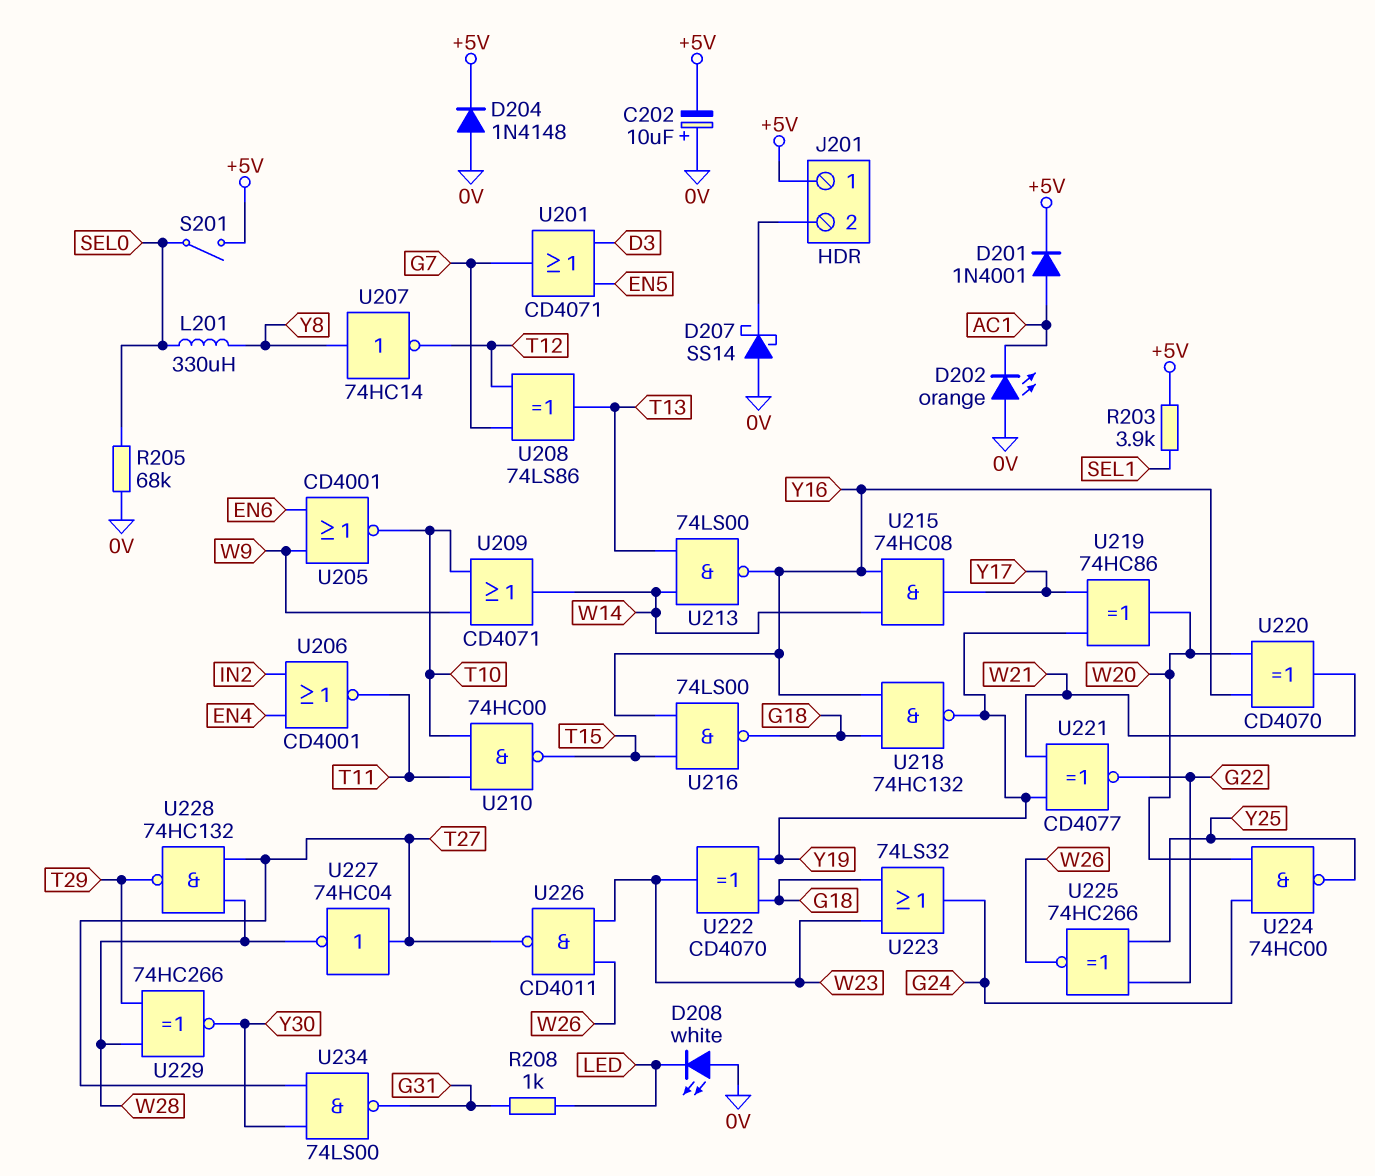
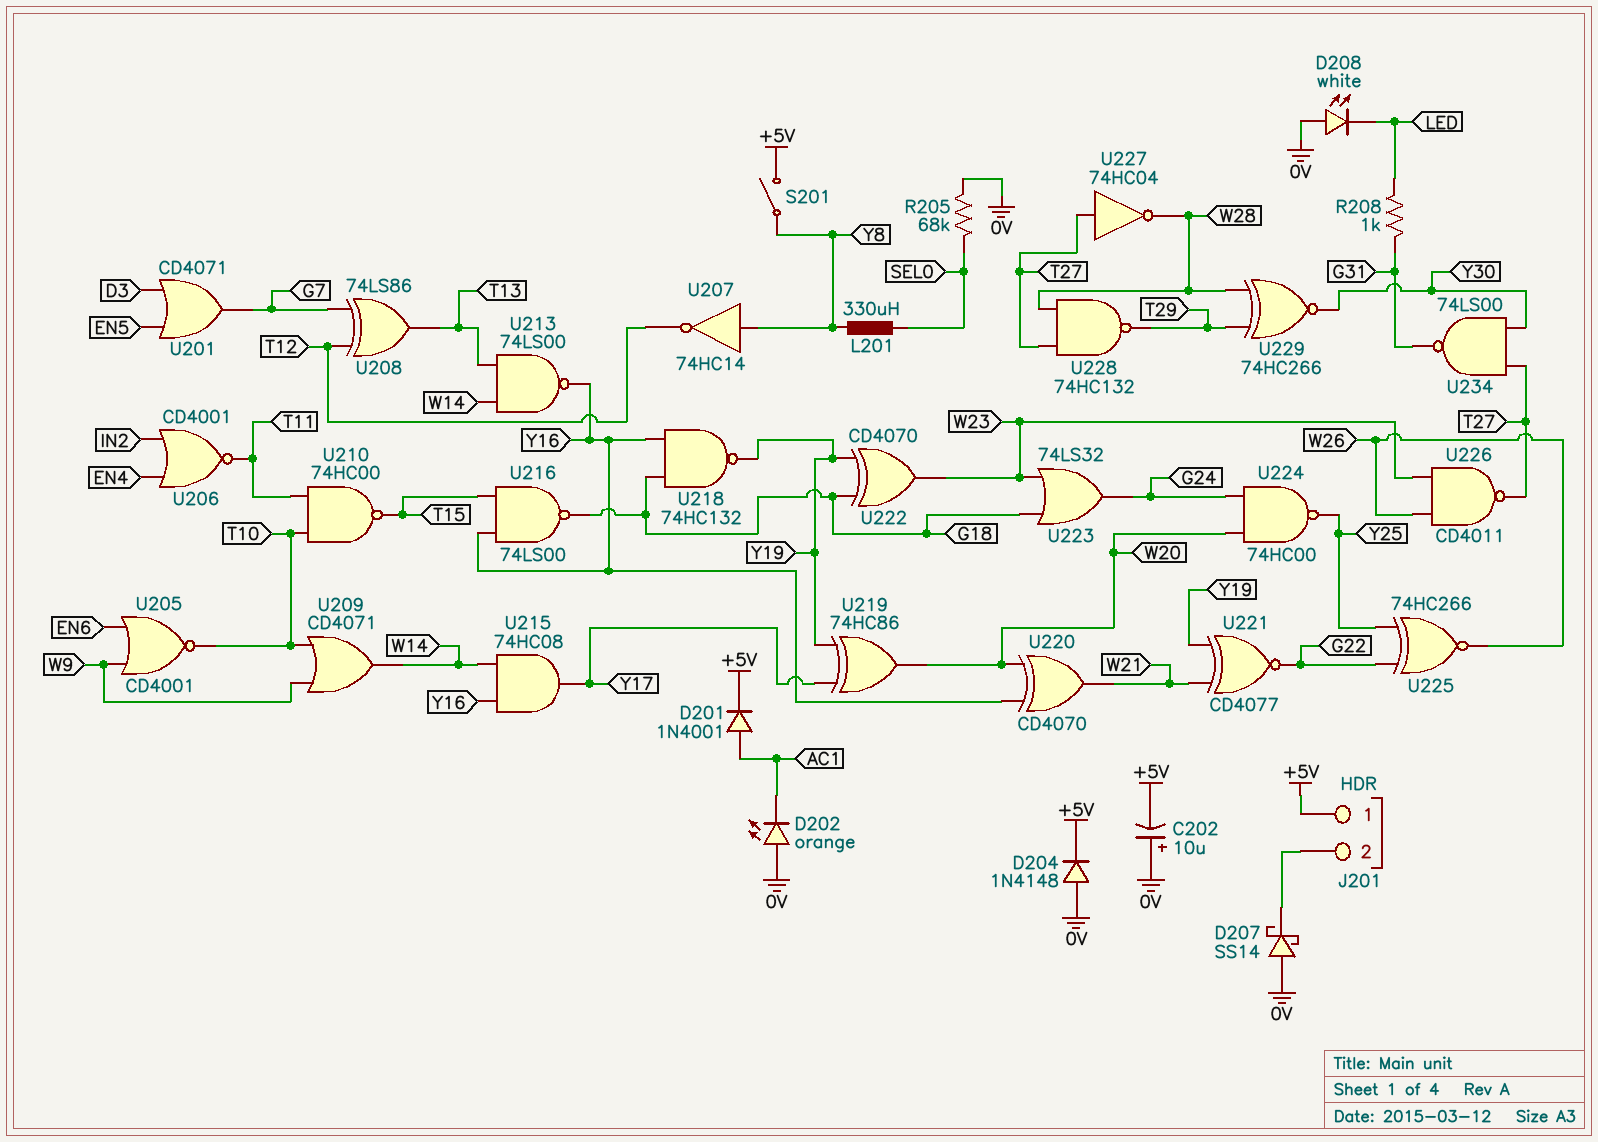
R203: 3.9k (+5V, SEL1) -> none
S201: switch (+5V, SEL0) -> switch (+5V, Y8)

